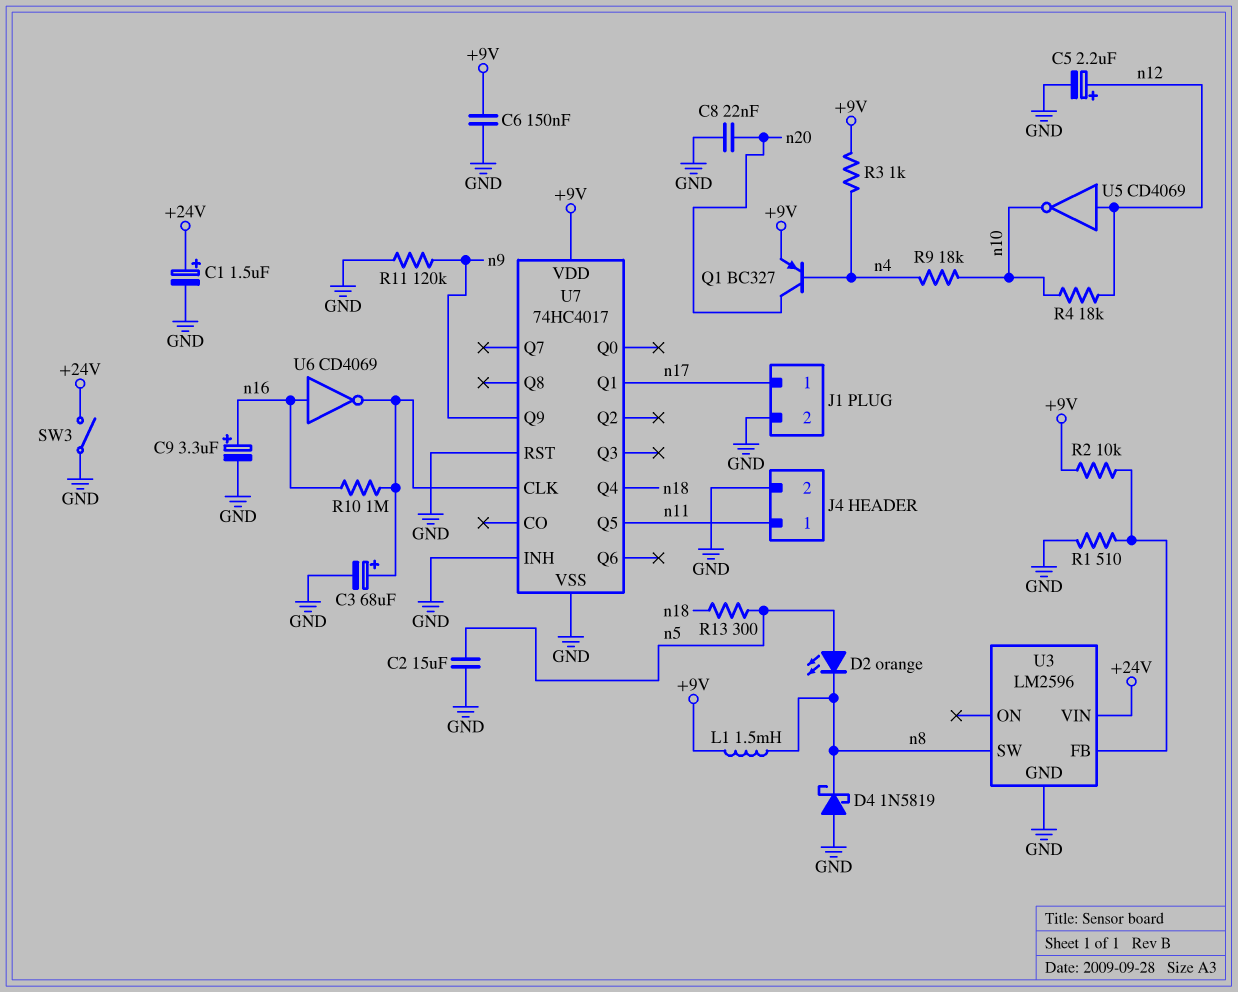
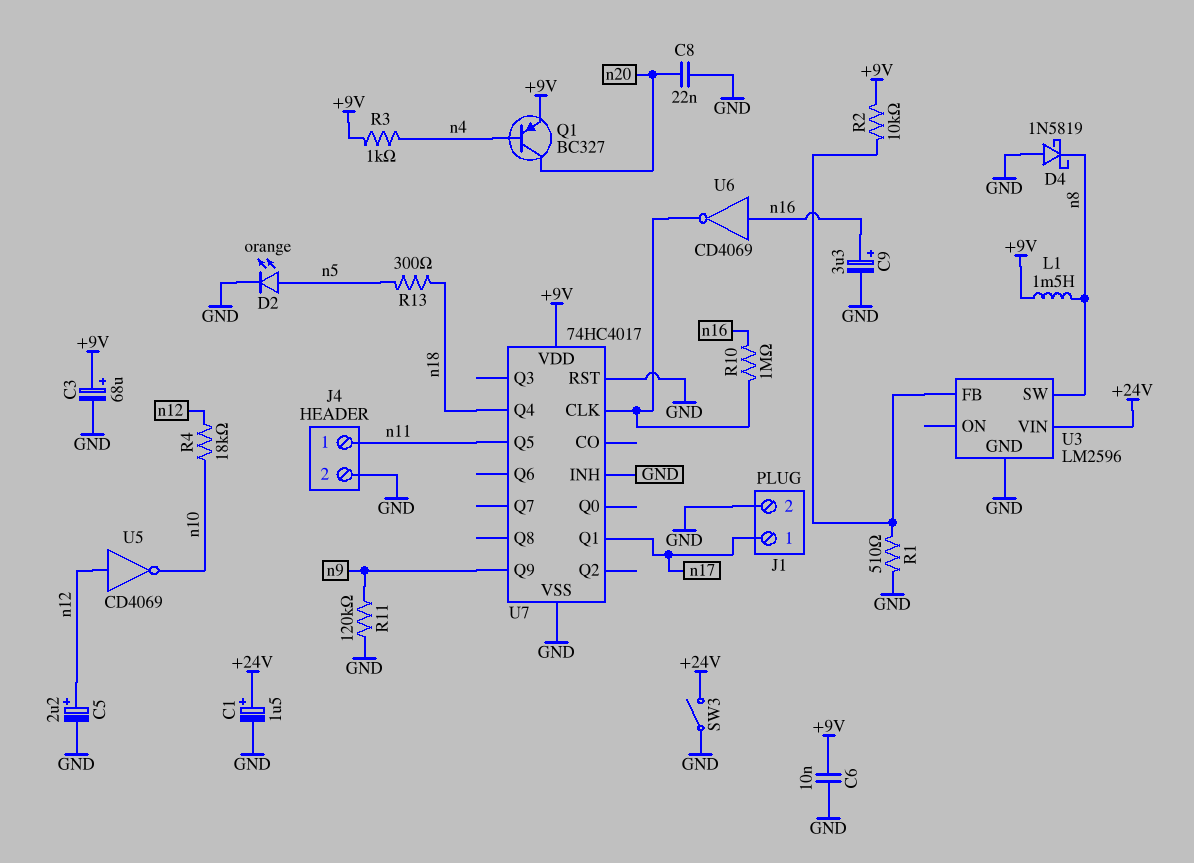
C2: 15uF (GND, n5) -> none
C3: 68uF (plus U7/CLK, minus GND) -> 68uF (plus +9V, minus GND)
C6: 150nF (+9V, GND) -> 10nF (+9V, GND)
D2: LED orange (A n5, K n8) -> LED orange (A n5, K GND)
R9: 18k (n4, n10) -> none

